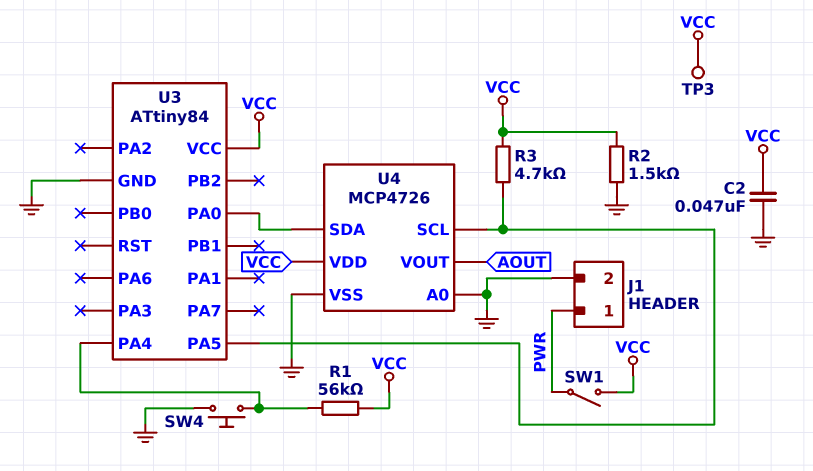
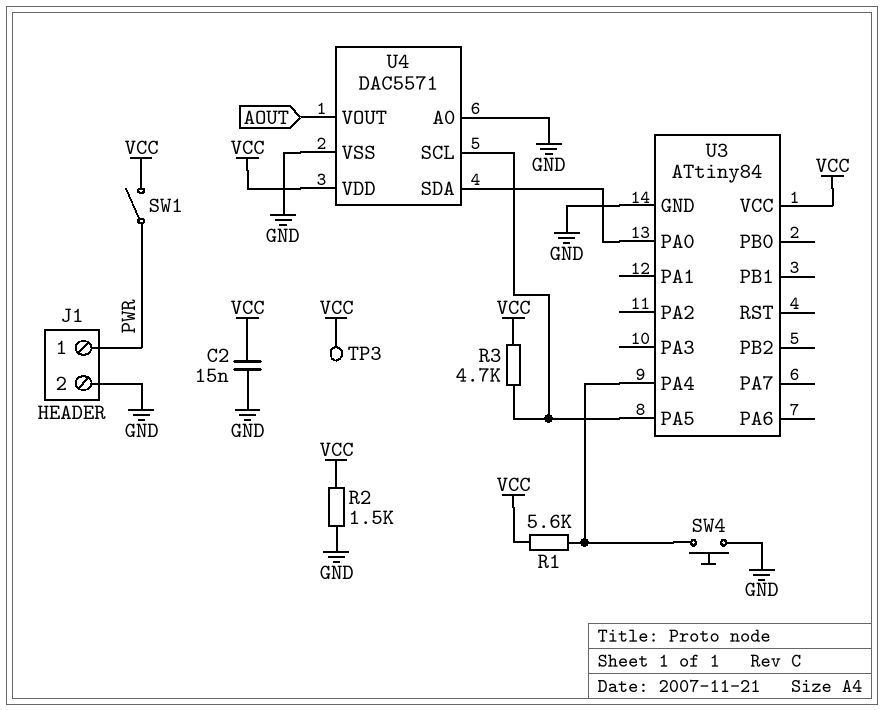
C2: 47nF (GND, VCC) -> 15nF (GND, VCC)
R1: 56k (U3/PA4, VCC) -> 5.6k (U3/PA4, VCC)
U4: MCP4726 -> DAC5571

